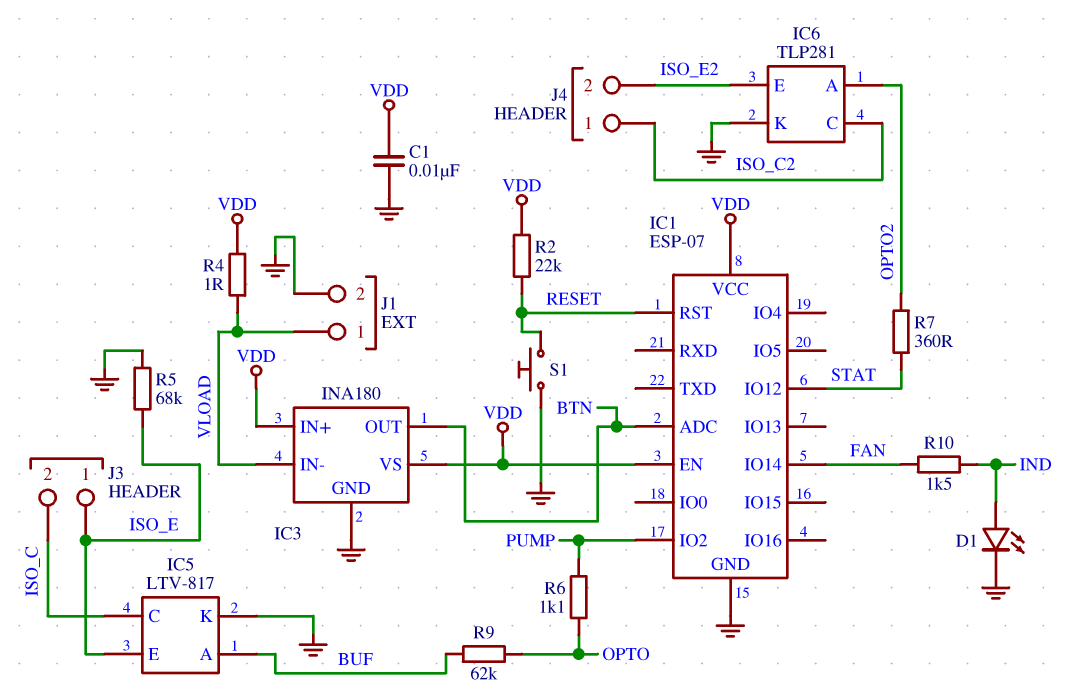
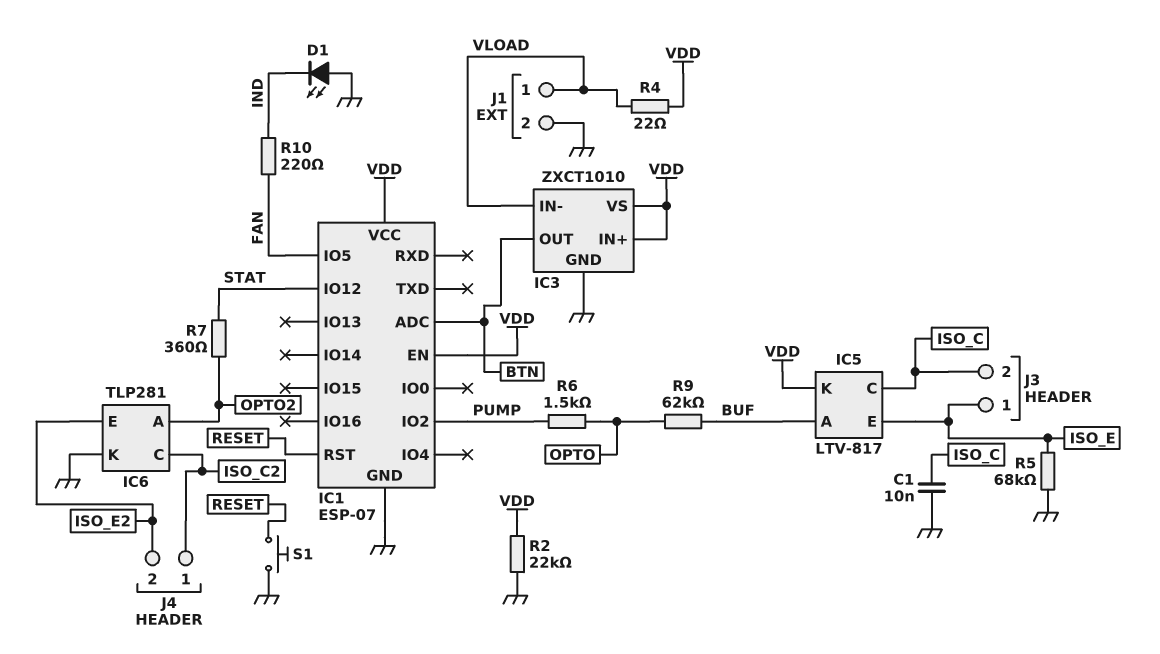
C1: 10nF (GND, VDD) -> 10nF (GND, ISO_C)
D1: LED (A IND, K GND) -> LED (A GND, K IND)
IC1 pin IO5: none -> FAN
IC1 pin IO14: FAN -> none
IC3: INA180 -> ZXCT1010
IC5 pin K: GND -> VDD
R2: 22k (RESET, VDD) -> 22k (GND, VDD)
R4: 1 (VDD, VLOAD) -> 22 (VDD, VLOAD)
R6: 1.1k (OPTO, PUMP) -> 1.5k (OPTO, PUMP)
R10: 1.5k (FAN, IND) -> 220 (FAN, IND)

